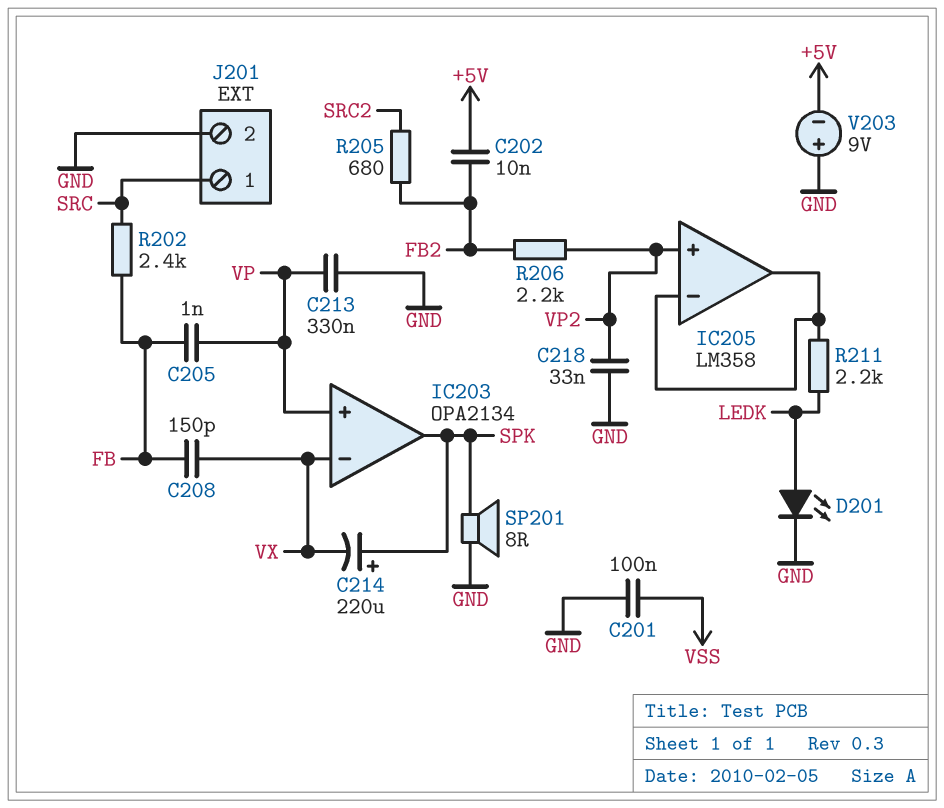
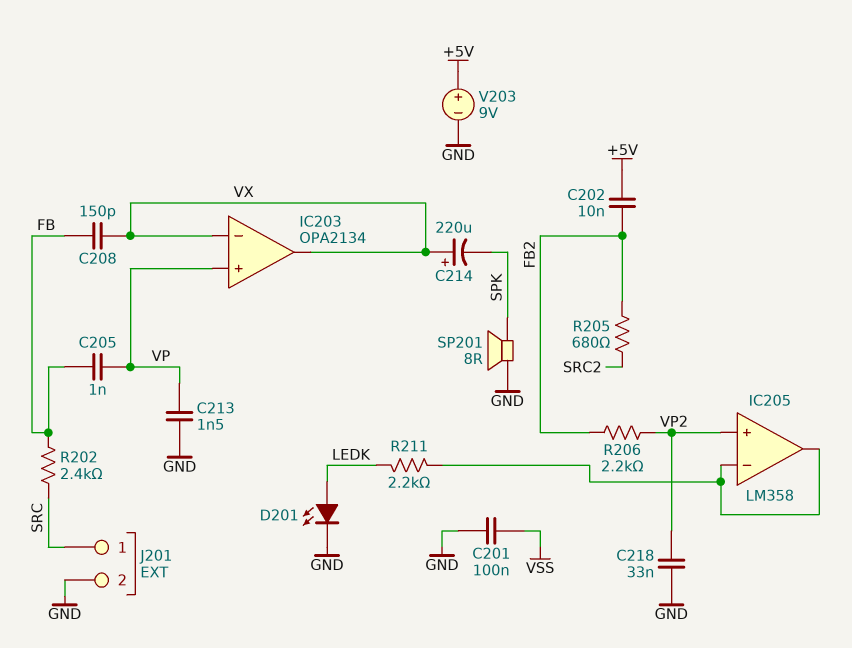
C213: 330nF (GND, VP) -> 1.5nF (GND, VP)
C214: 220uF (plus SPK, minus VX) -> 220uF (plus VX, minus SPK)
IC203 pin out: SPK -> VX
V203: 9V (plus GND, minus +5V) -> 9V (plus +5V, minus GND)

